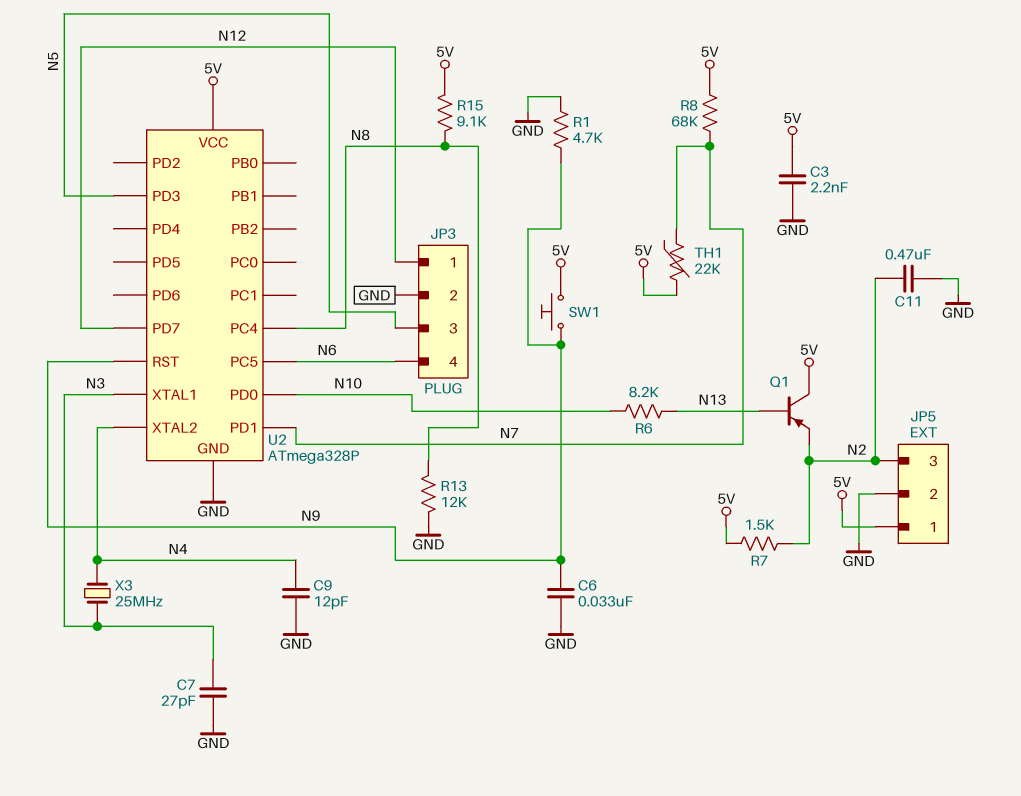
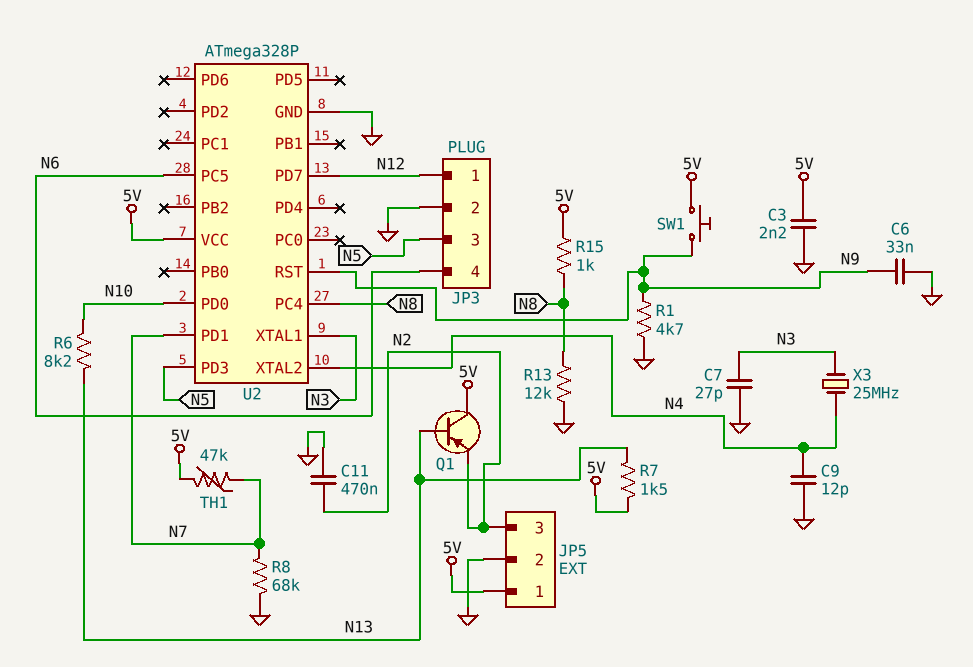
R7: 1.5k (5V, N2) -> 1.5k (5V, N13)
R8: 68k (5V, N7) -> 68k (GND, N7)
R15: 9.1k (5V, N8) -> 1k (5V, N8)
TH1: 22k (5V, N7) -> 47k (5V, N7)

